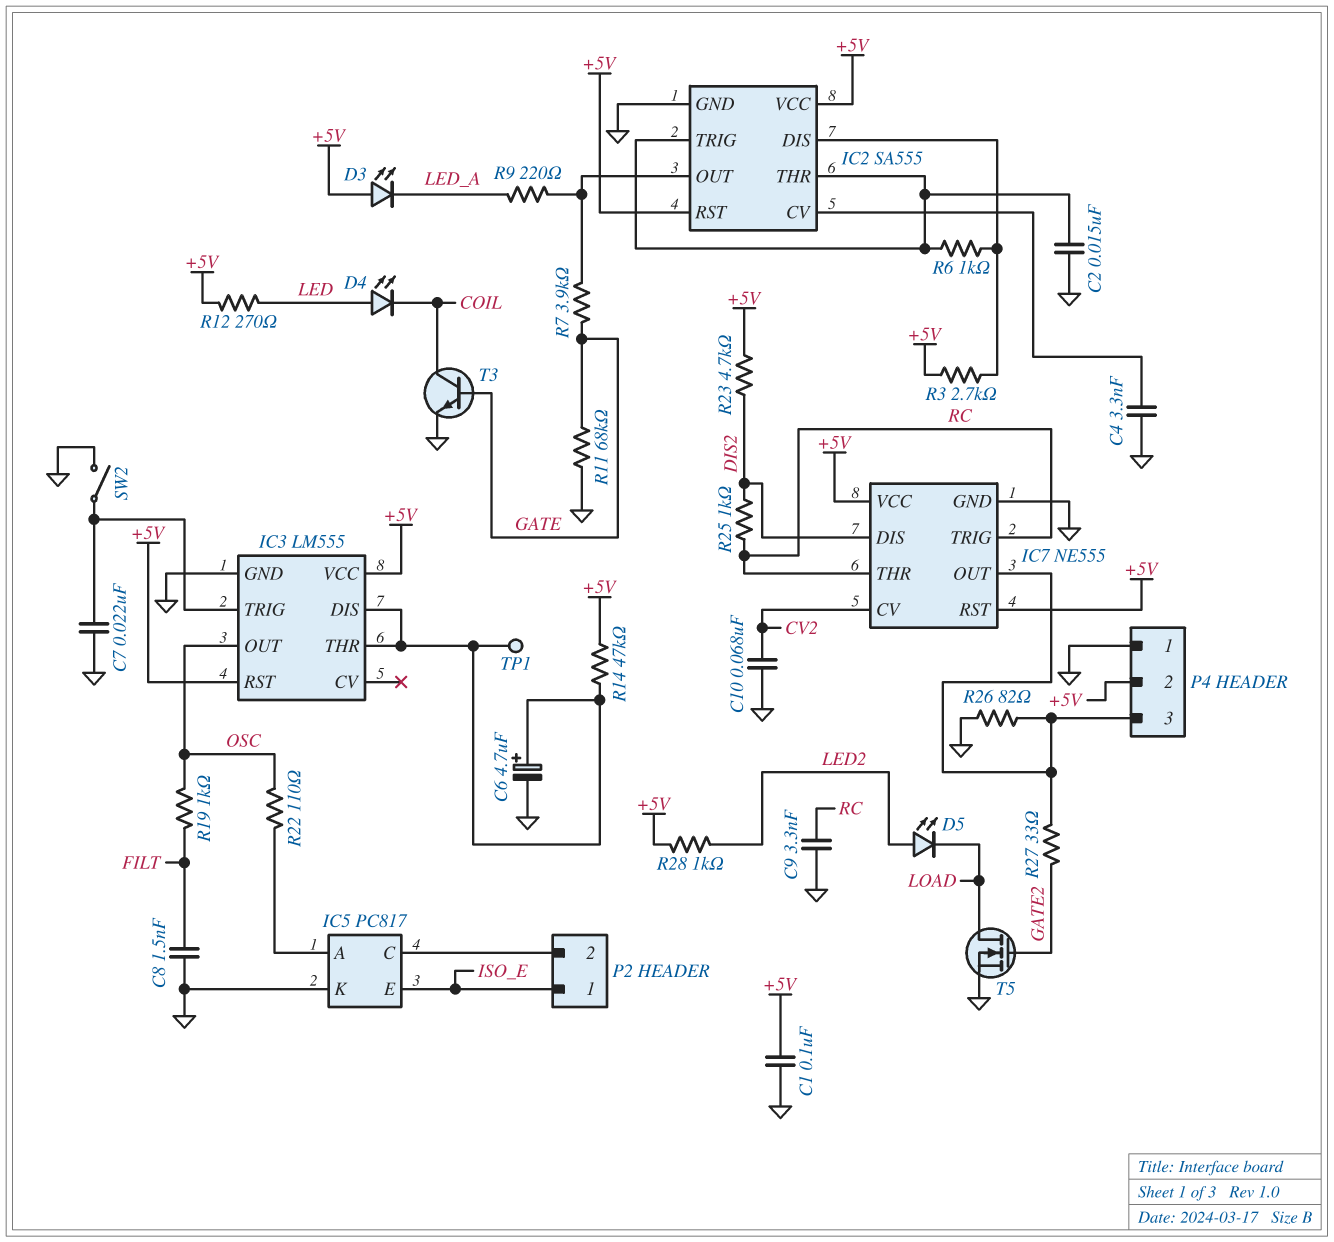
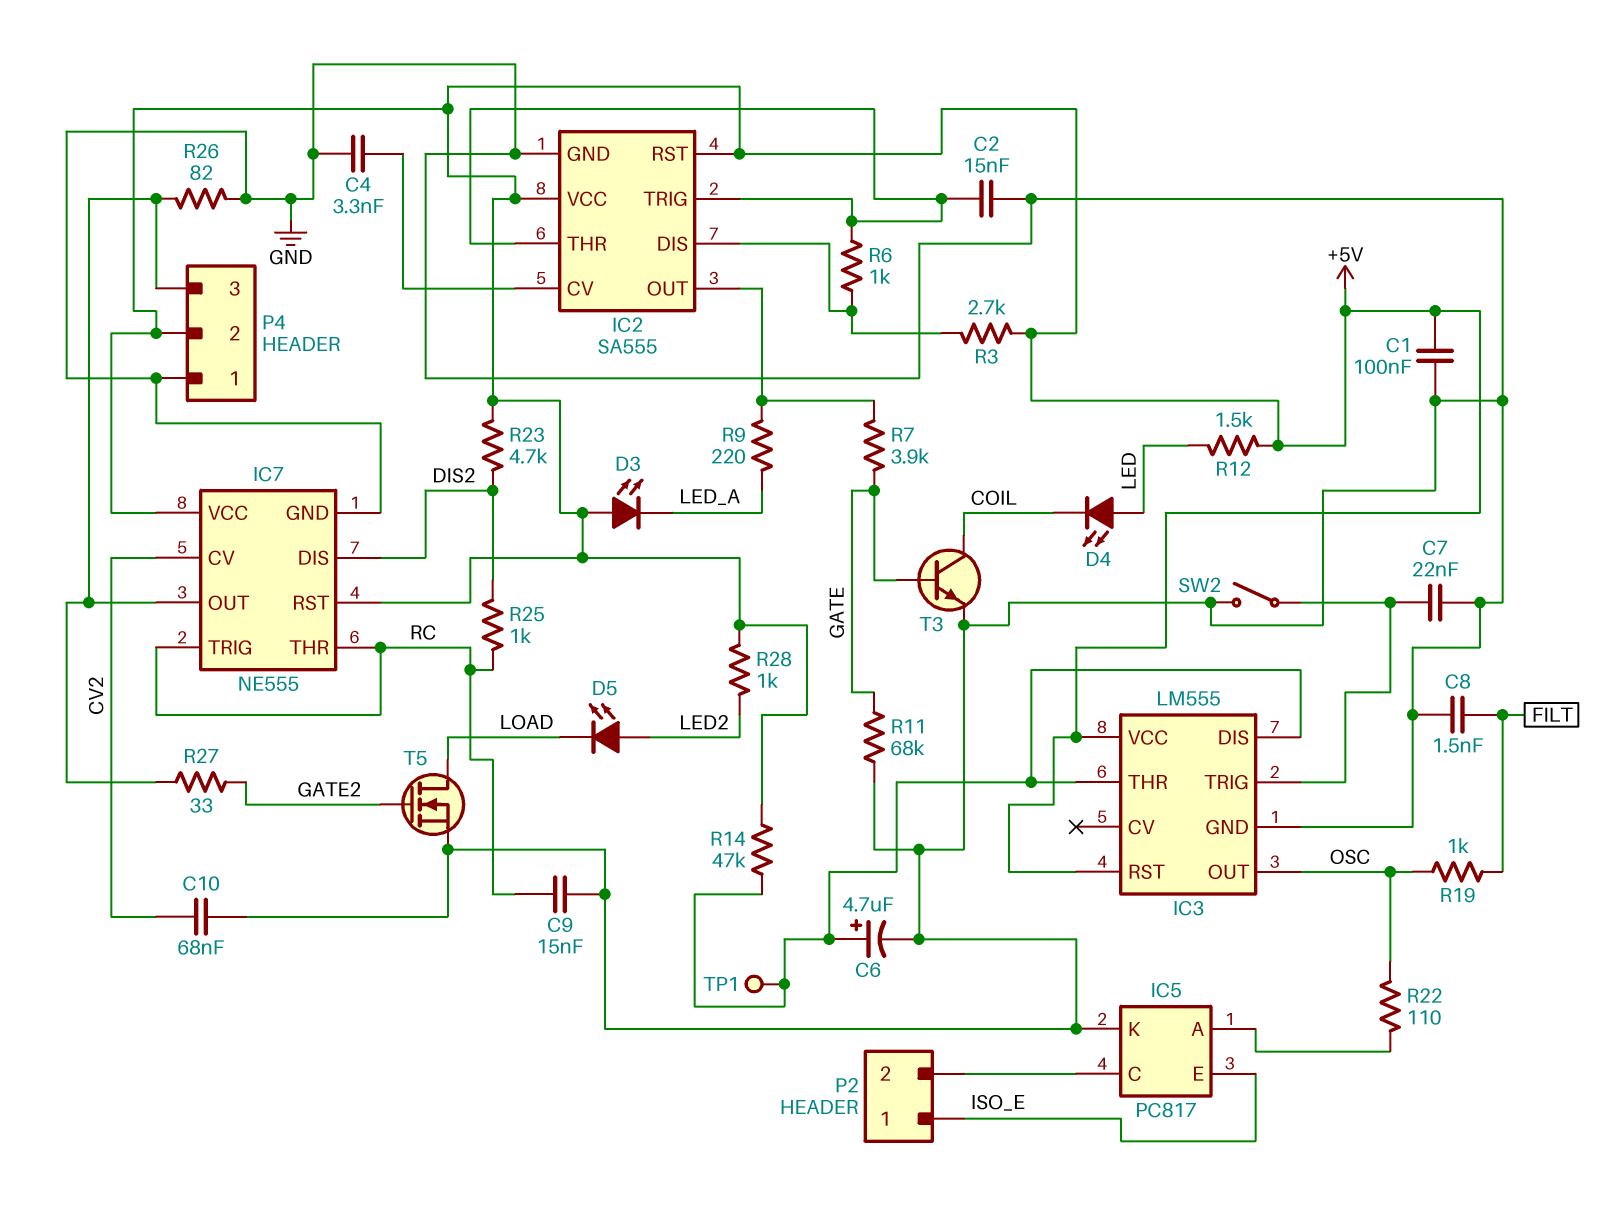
C9: 3.3nF (GND, RC) -> 15nF (GND, RC)
R12: 270 (+5V, LED) -> 1.5k (+5V, LED)

